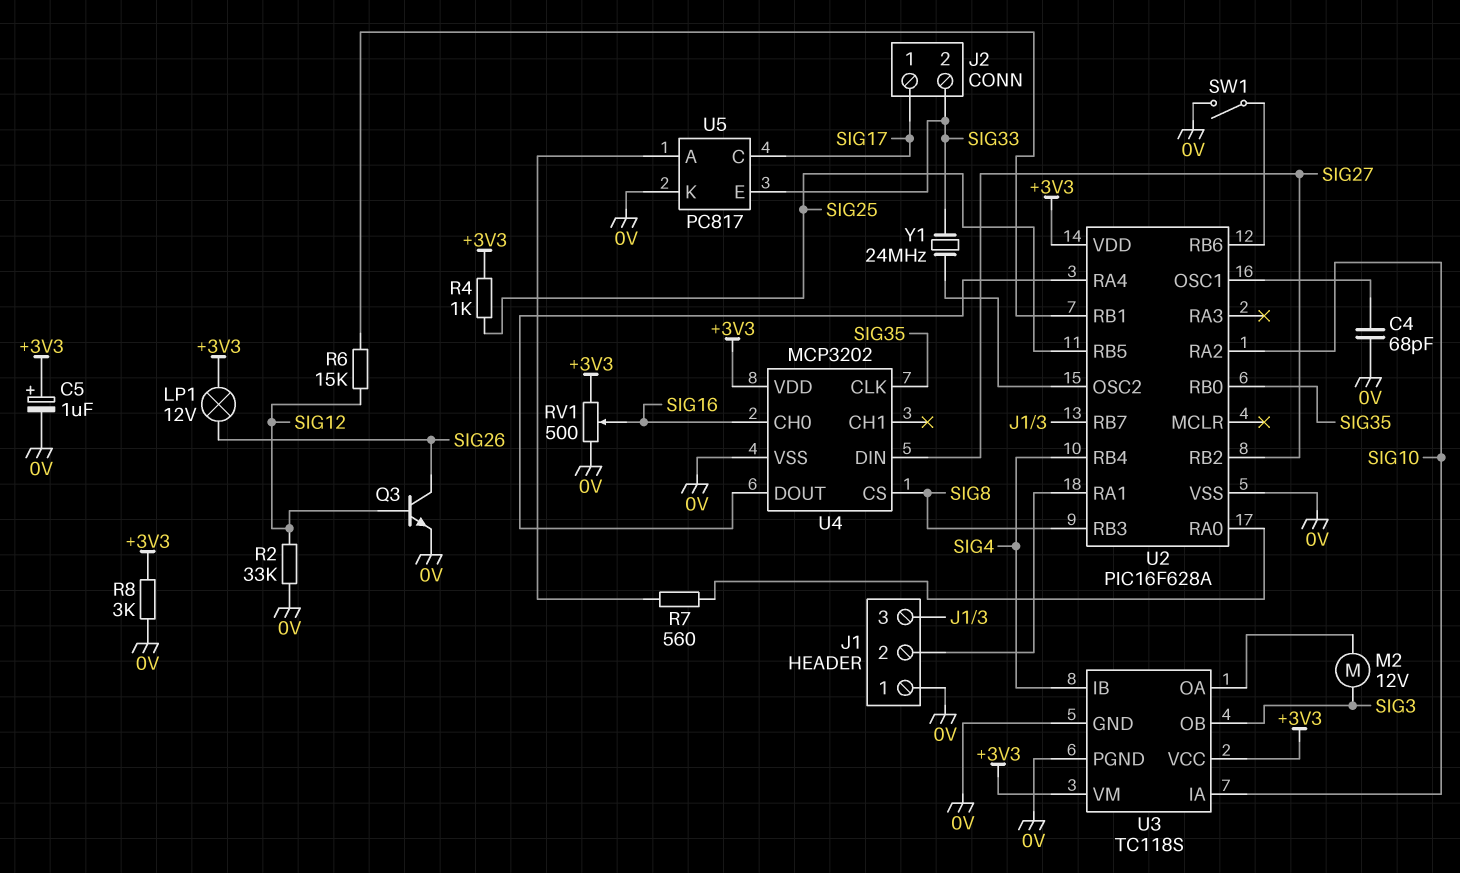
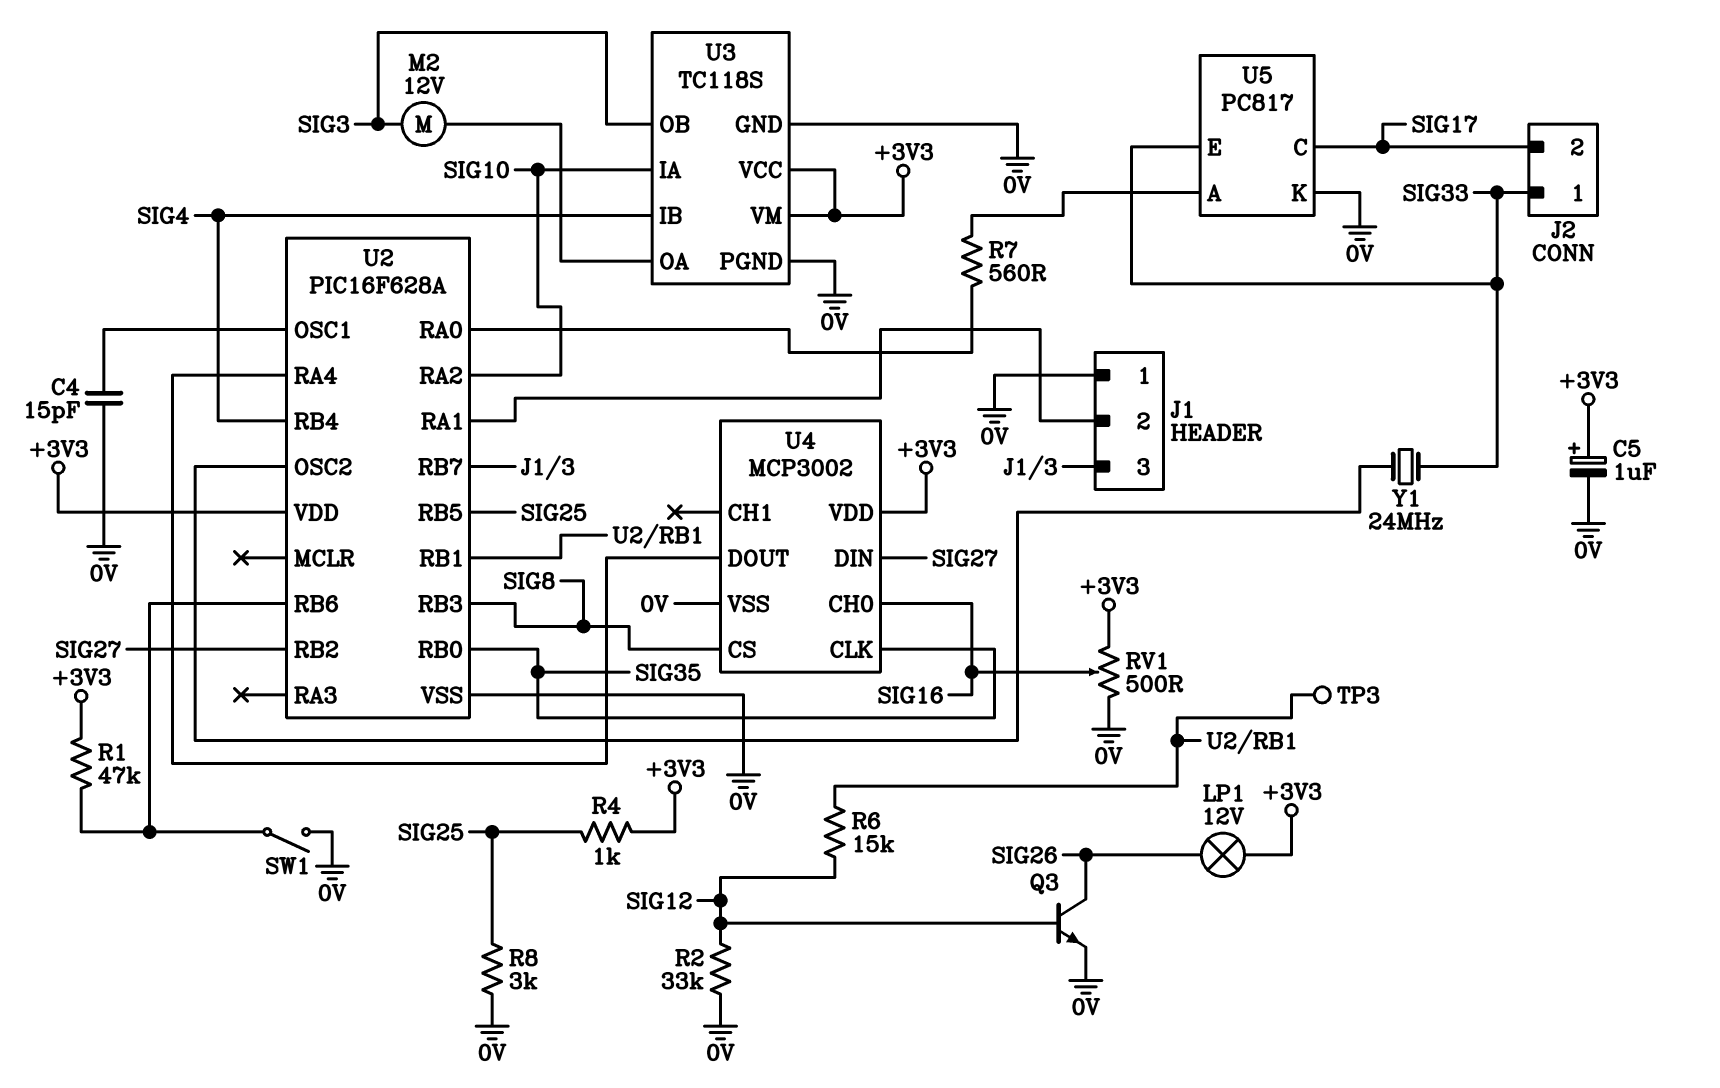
C4: 68pF (0V, U2/OSC1) -> 15pF (0V, U2/OSC1)
J2 pin 1: SIG17 -> SIG33
J2 pin 2: SIG33 -> SIG17
R1: none -> 47k (+3V3, U2/RB6)
R8: 3k (+3V3, 0V) -> 3k (0V, SIG25)
TP3: none -> test point (U2/RB1)
U4: MCP3202 -> MCP3002

